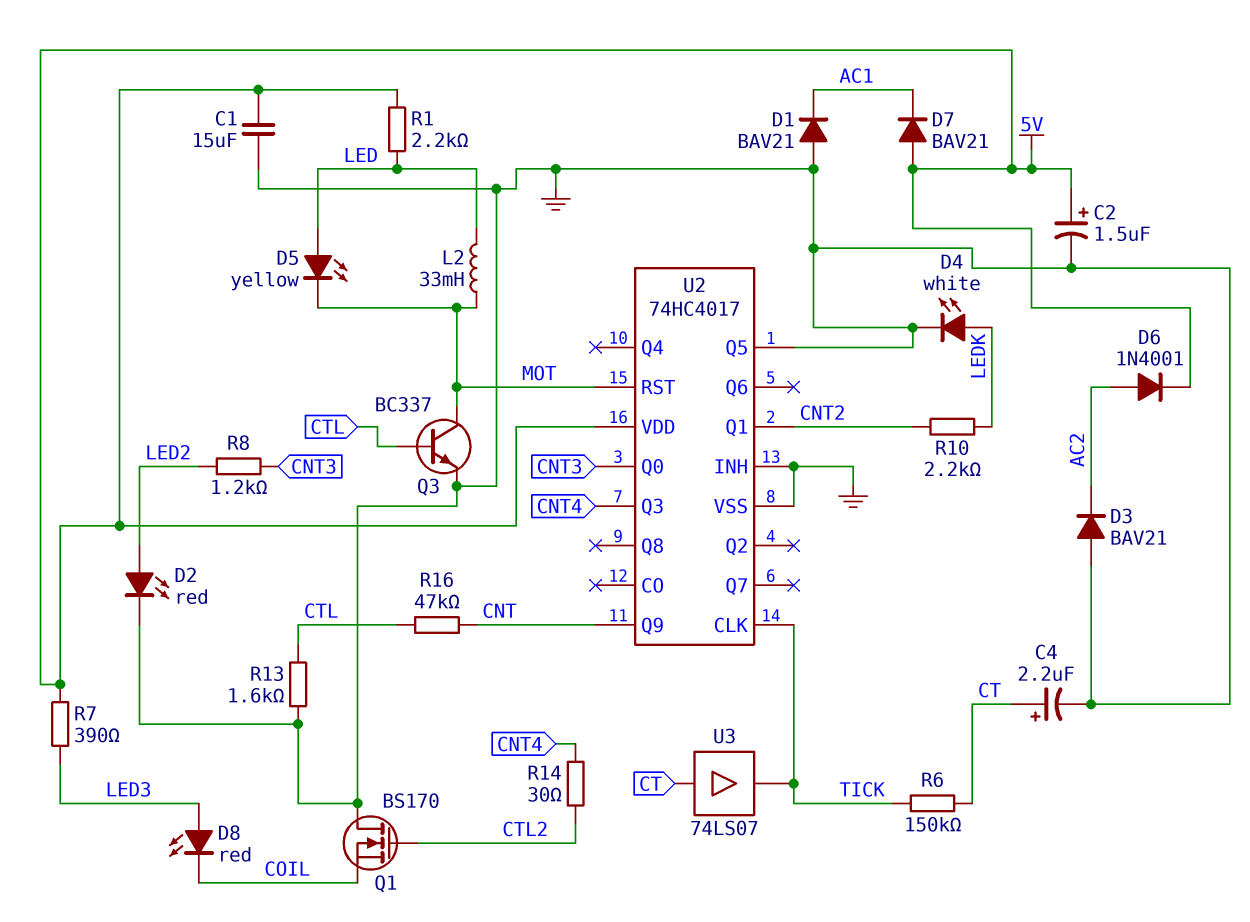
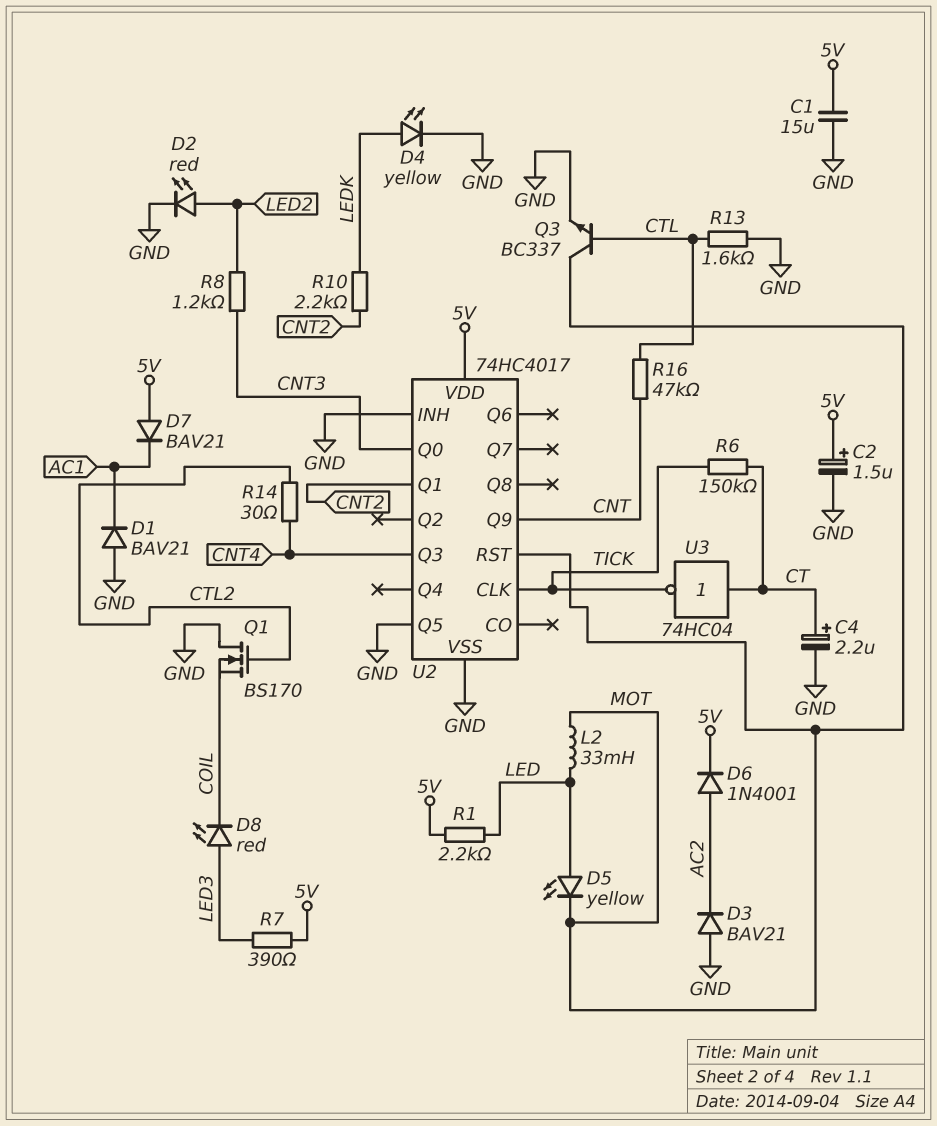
D4: LED white (A LEDK, K GND) -> LED yellow (A LEDK, K GND)
U3: buffer 74LS07 (in CT, out TICK) -> NOT 74HC04 (in CT, out TICK)

